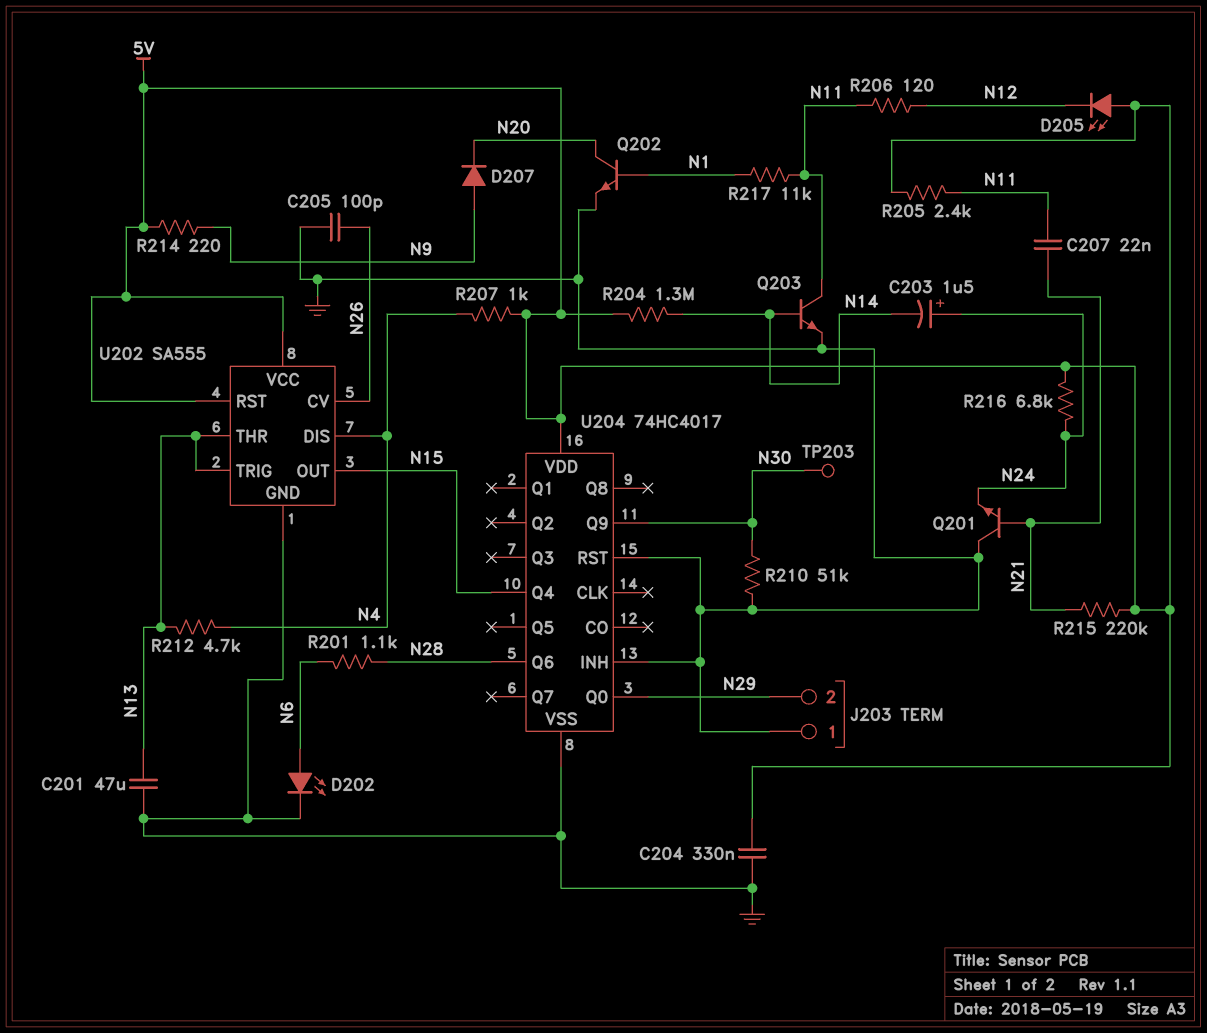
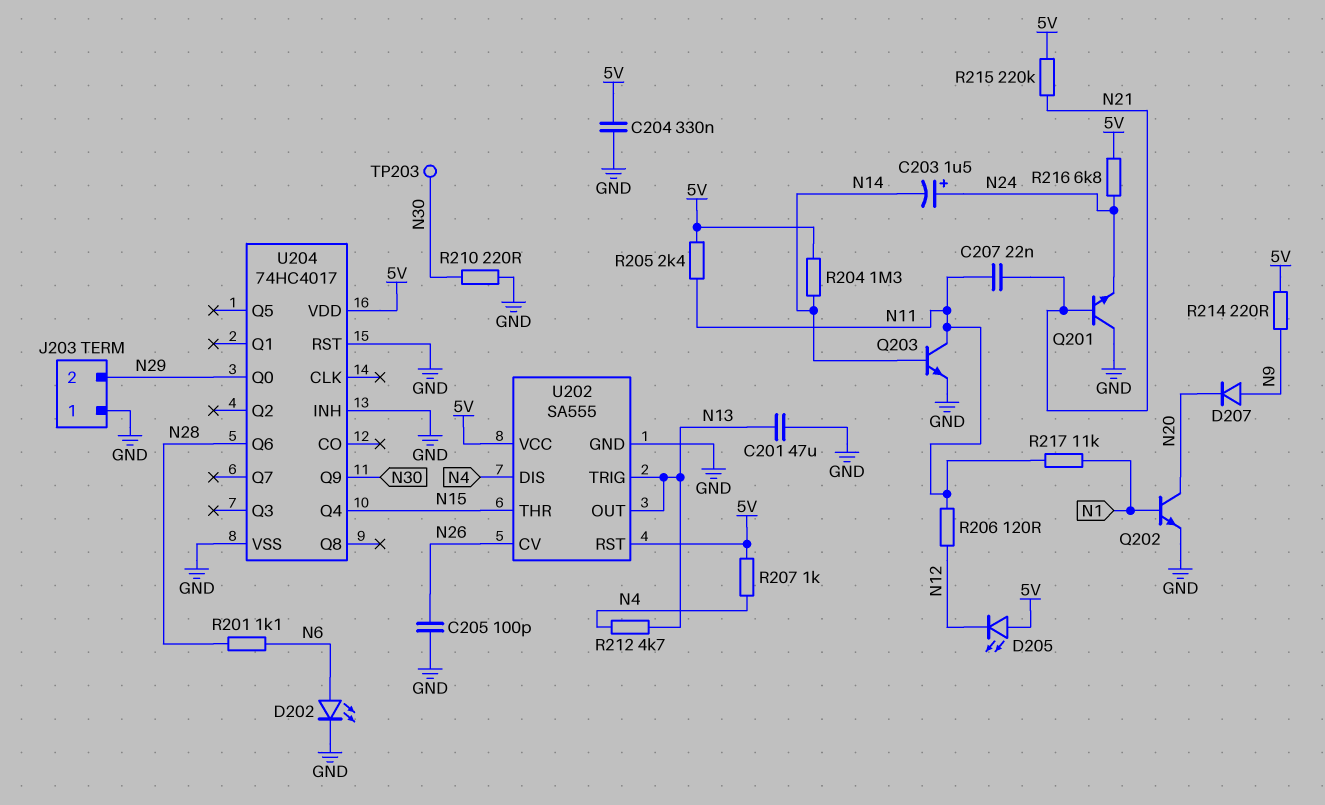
R210: 51k (GND, N30) -> 220 (GND, N30)
U202 pin OUT: N15 -> N13
U202 pin THR: N13 -> N15

